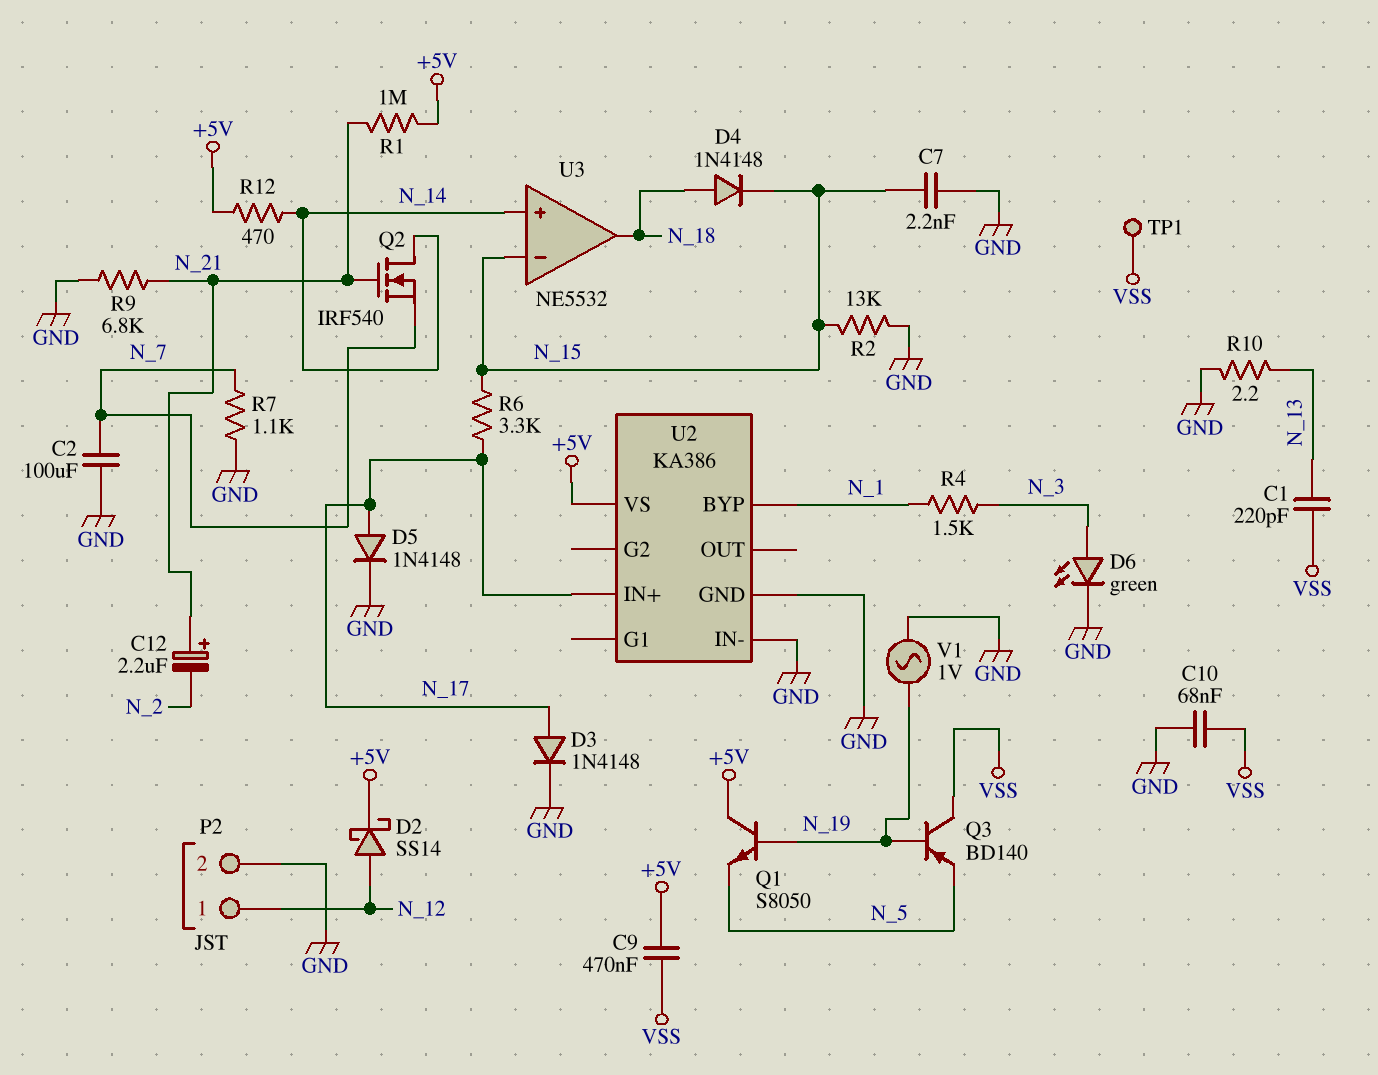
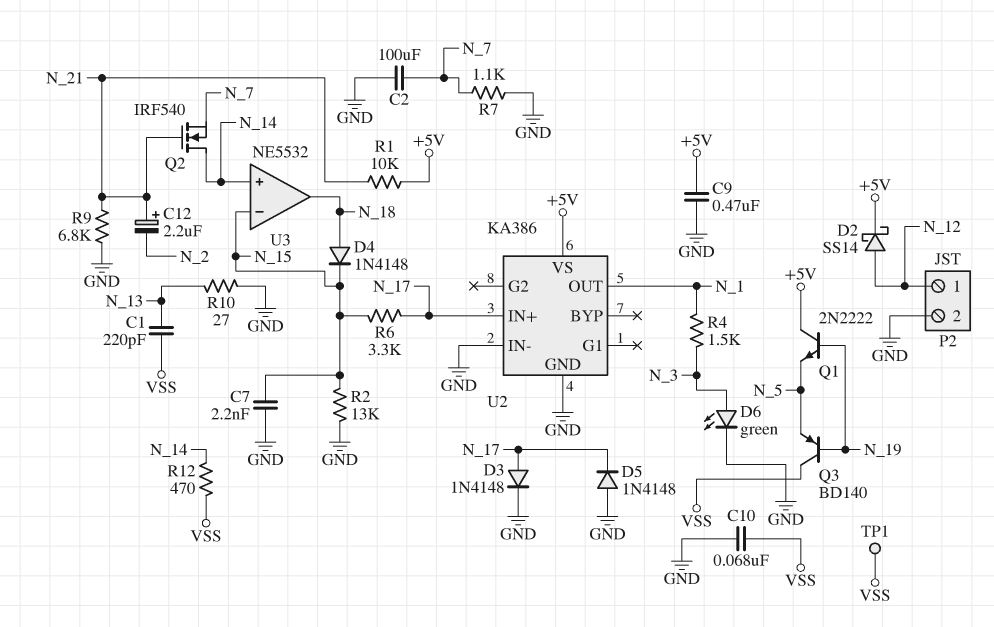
C9: 470nF (+5V, VSS) -> 470nF (+5V, GND)
D5: diode 1N4148 (A N_17, K GND) -> diode 1N4148 (A GND, K N_17)
Q1: NPN S8050 (B N_19, C +5V, E N_5) -> NPN 2N2222 (B N_19, C +5V, E N_5)
R1: 1M (+5V, N_21) -> 10k (+5V, N_21)
R10: 2.2 (GND, N_13) -> 27 (GND, N_13)
R12: 470 (+5V, N_14) -> 470 (N_14, VSS)
U2 pin BYP: N_1 -> none
U2 pin OUT: none -> N_1
V1: AC 1V (GND, N_19) -> none

